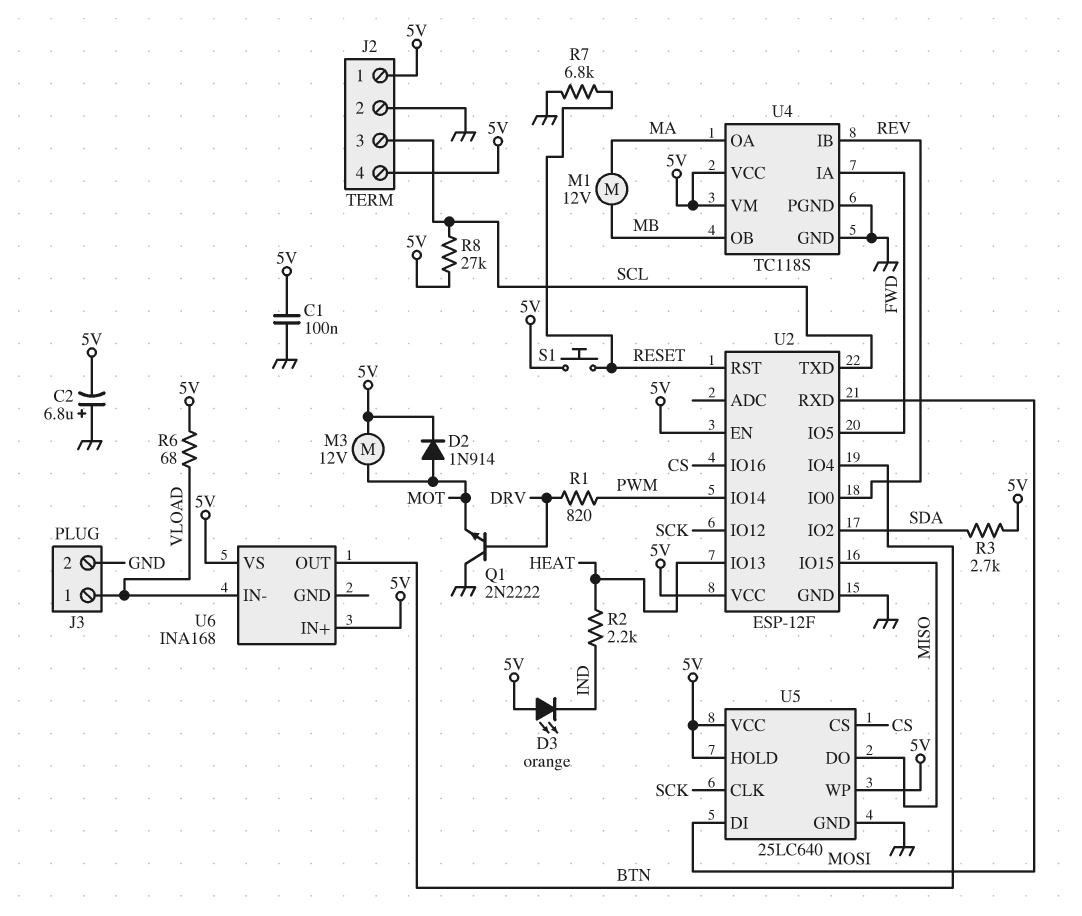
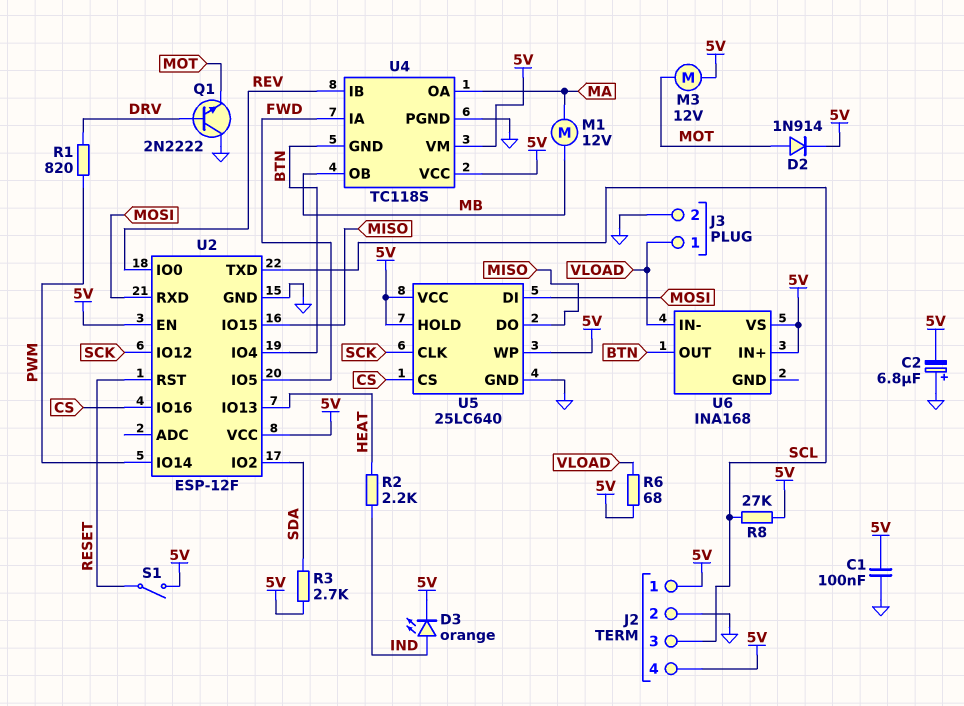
D3: LED orange (A 5V, K IND) -> LED orange (A IND, K 5V)
R7: 6.8k (GND, RESET) -> none
S1: button (5V, RESET) -> switch (5V, RESET)
U4 pin GND: GND -> BTN

